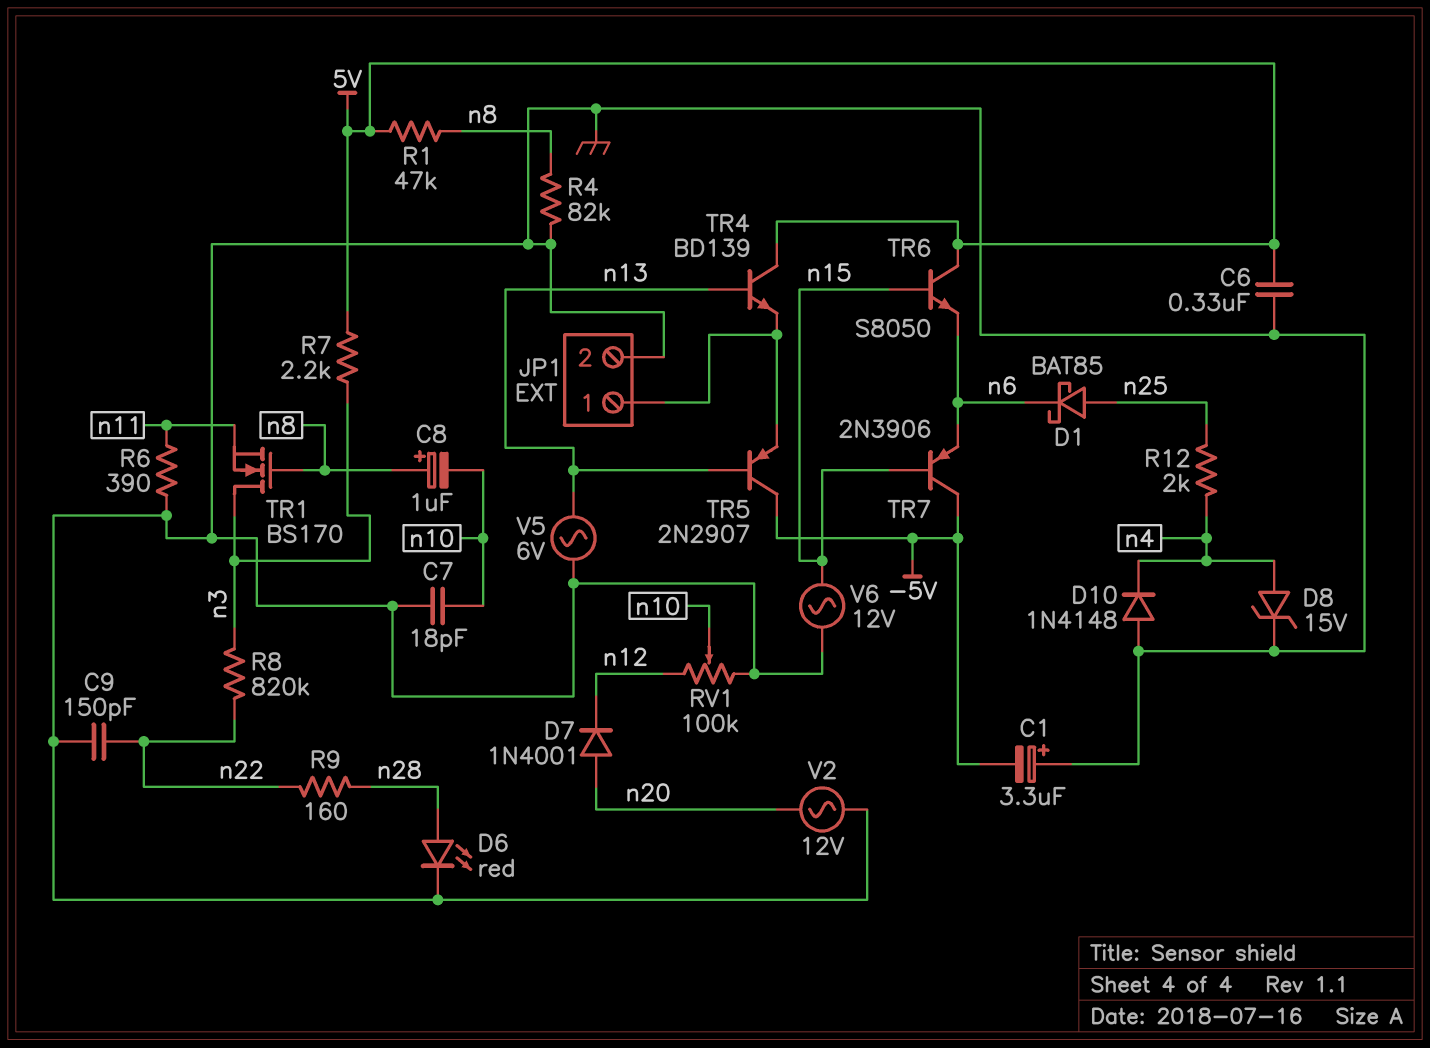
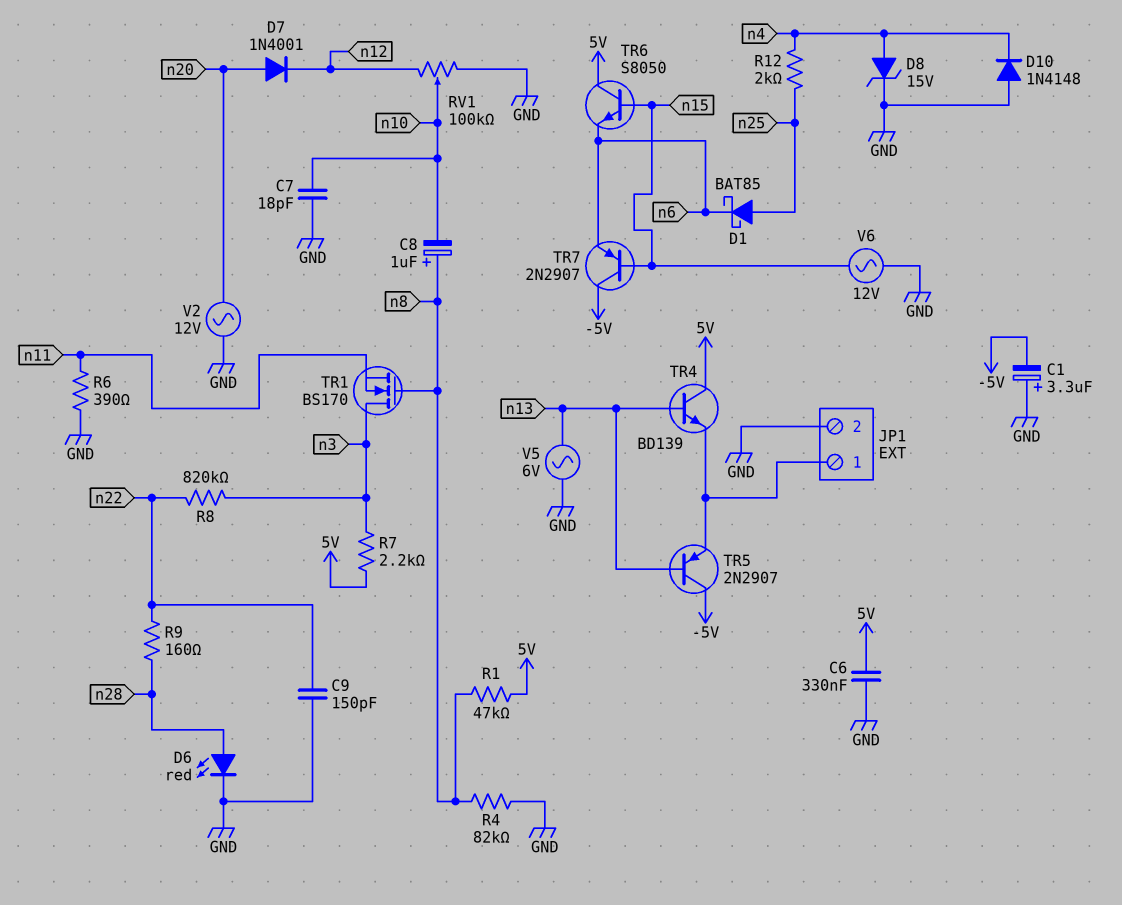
TR7: PNP 2N3906 (B n15, C -5V, E n6) -> PNP 2N2907 (B n15, C -5V, E n6)

